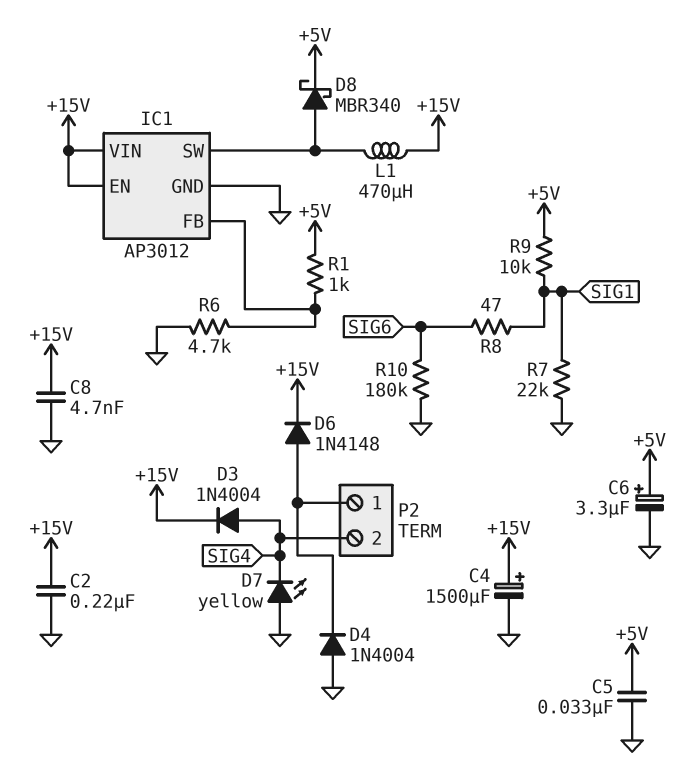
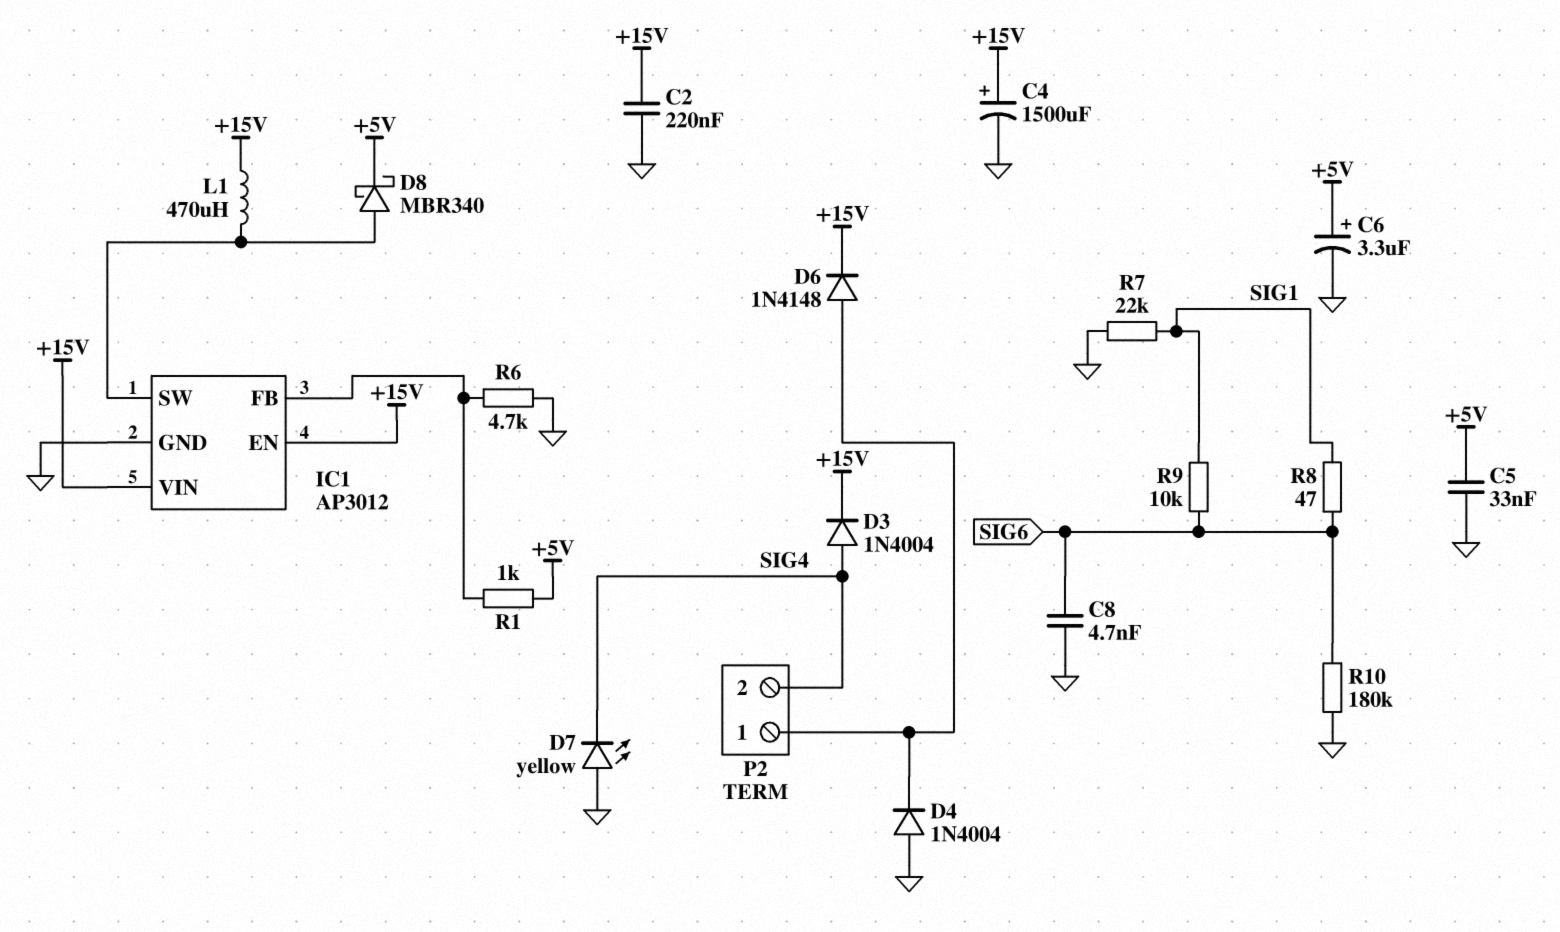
C8: 4.7nF (+15V, GND) -> 4.7nF (GND, SIG6)
R9: 10k (+5V, SIG1) -> 10k (SIG1, SIG6)

